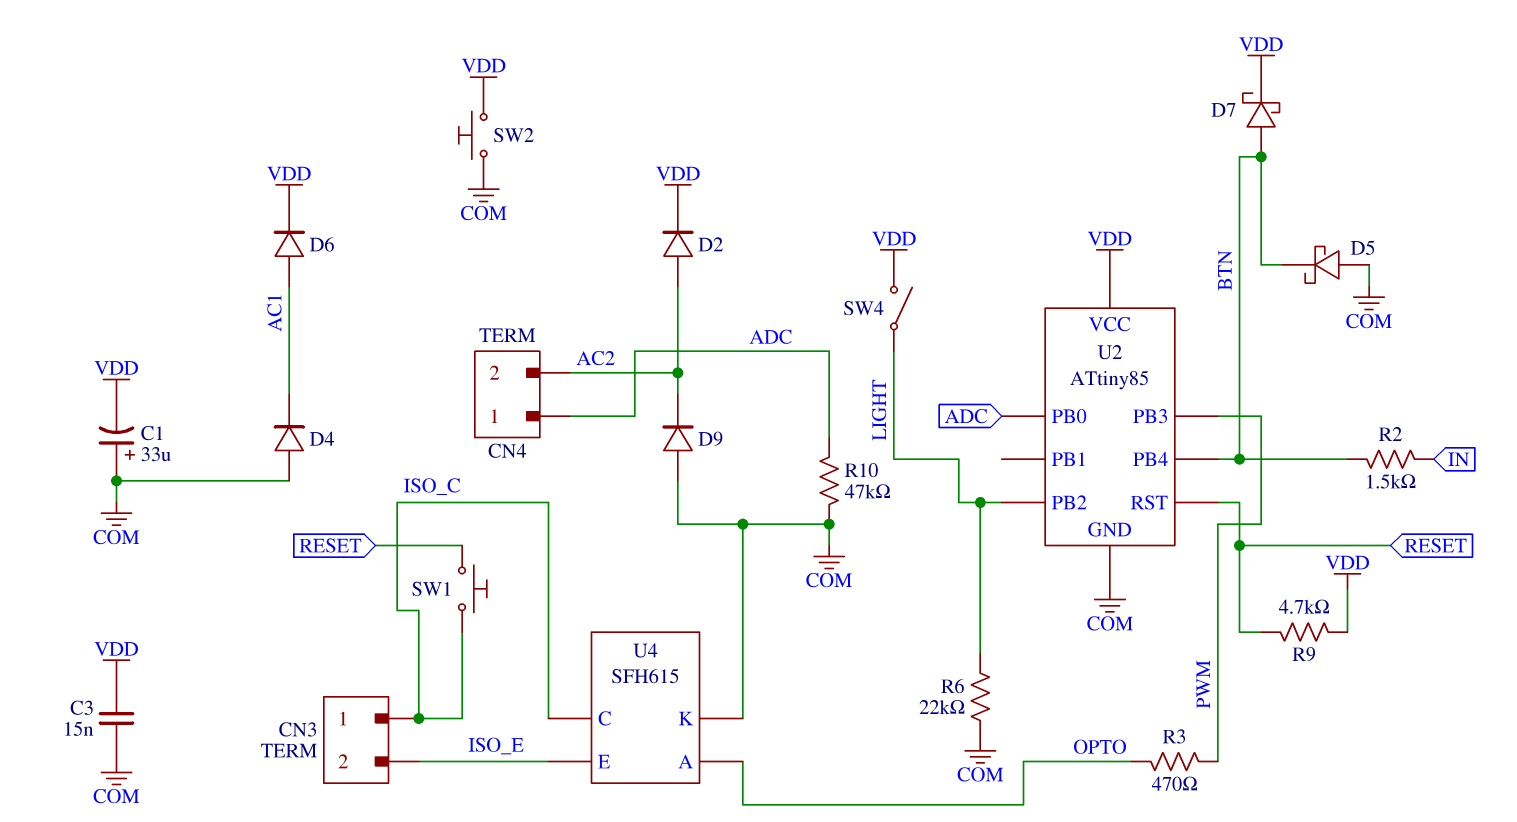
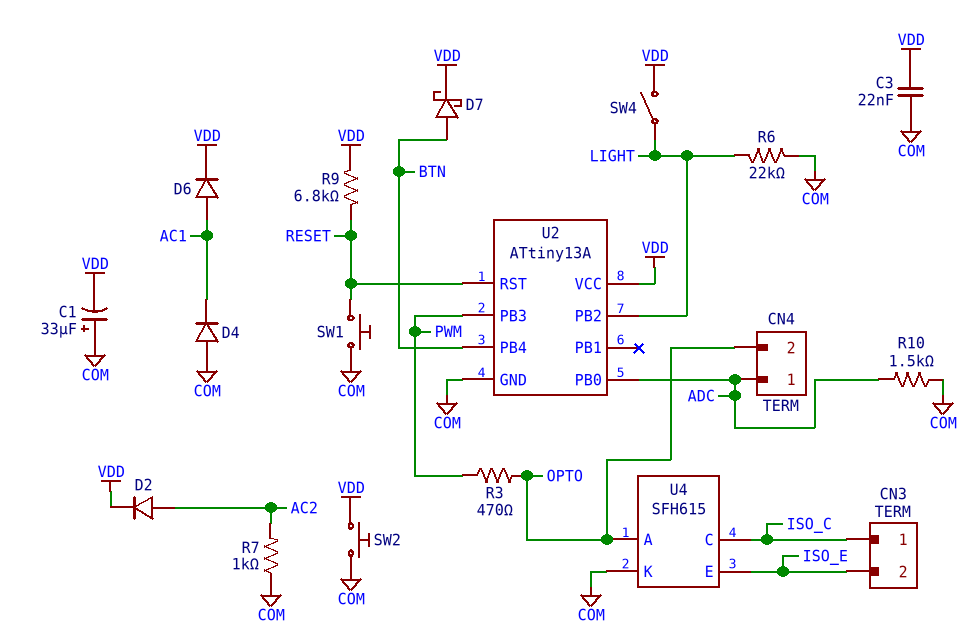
C3: 15nF (COM, VDD) -> 22nF (COM, VDD)
CN4 pin 2: AC2 -> OPTO
D5: schottky (A COM, K BTN) -> none
D9: diode (A COM, K AC2) -> none
R2: 1.5k (BTN, IN) -> none
R7: none -> 1k (AC2, COM)
R9: 4.7k (RESET, VDD) -> 6.8k (RESET, VDD)
R10: 47k (ADC, COM) -> 1.5k (ADC, COM)
SW1: button (ISO_C, RESET) -> button (COM, RESET)
U2: ATtiny85 -> ATtiny13A

